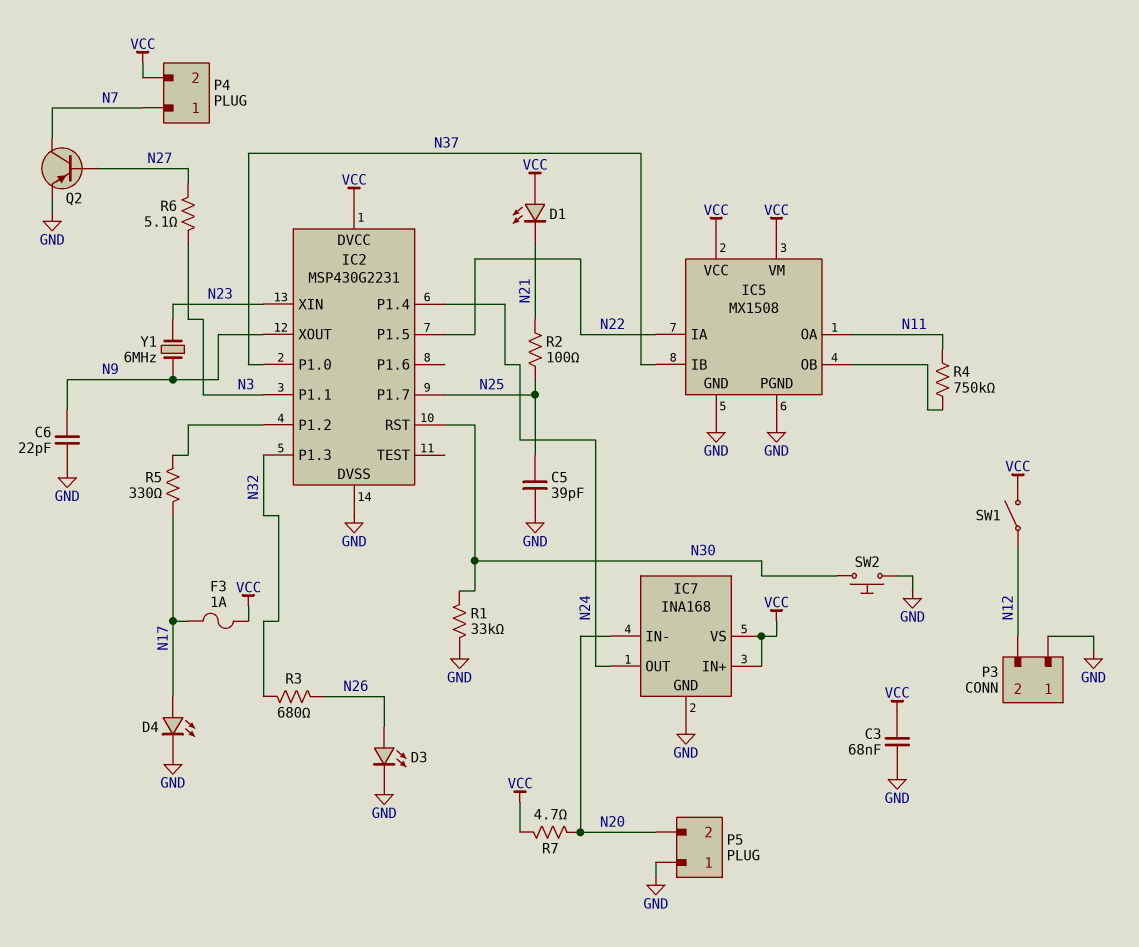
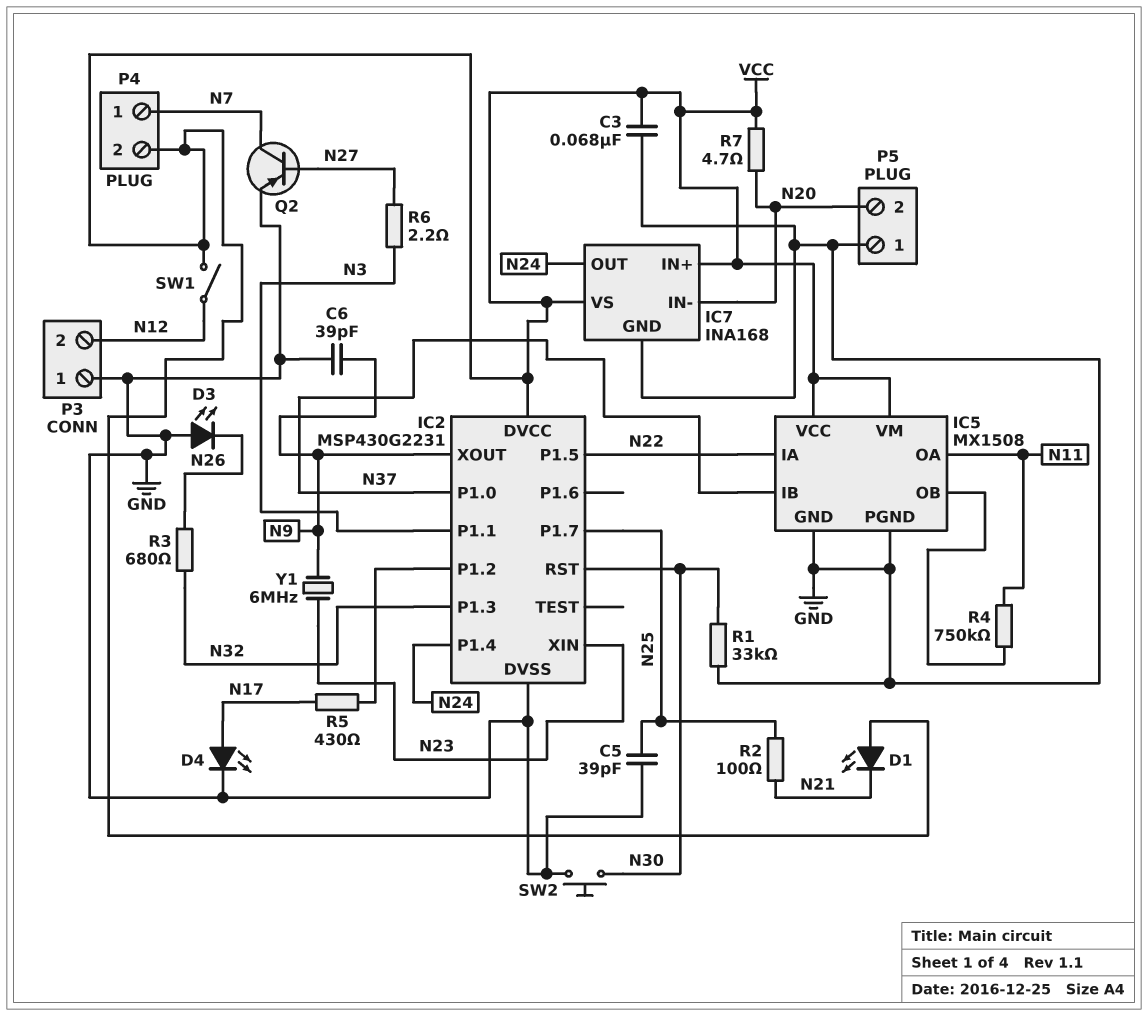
C6: 22pF (GND, N9) -> 39pF (GND, N9)
D3: LED (A N26, K GND) -> LED (A GND, K N26)
F3: 1A (N17, VCC) -> none
R5: 330 (IC2/P1.2, N17) -> 430 (IC2/P1.2, N17)
R6: 5.1 (N3, N27) -> 2.2 (N3, N27)

